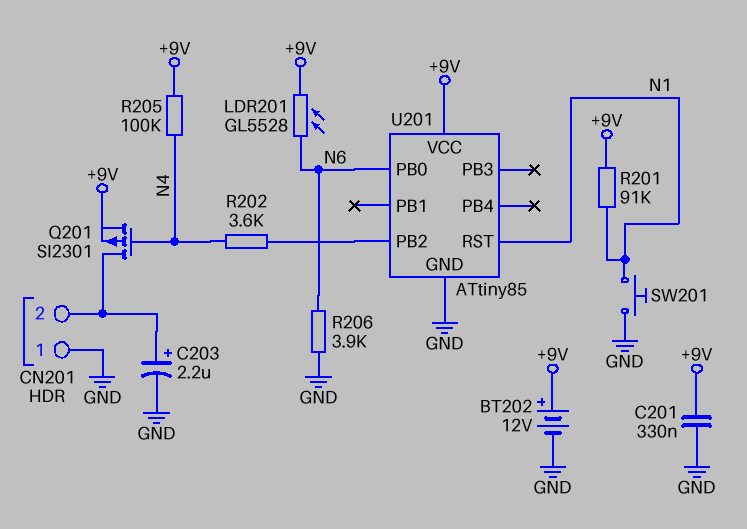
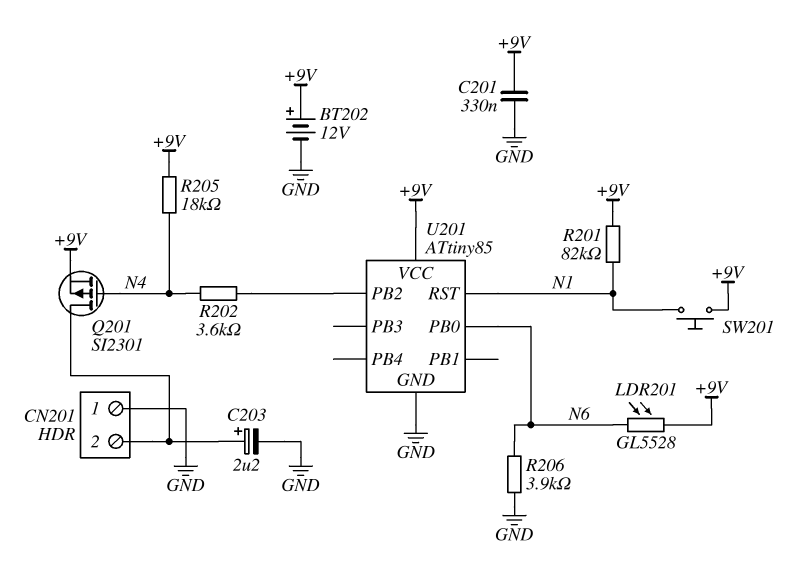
R201: 91k (+9V, N1) -> 82k (+9V, N1)
R205: 100k (+9V, N4) -> 18k (+9V, N4)
SW201: button (GND, N1) -> button (+9V, N1)

